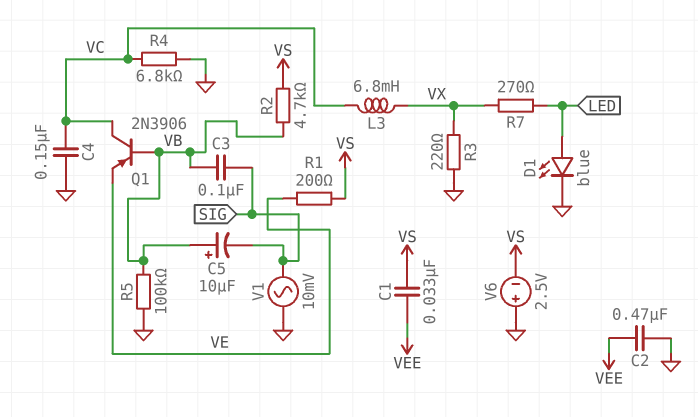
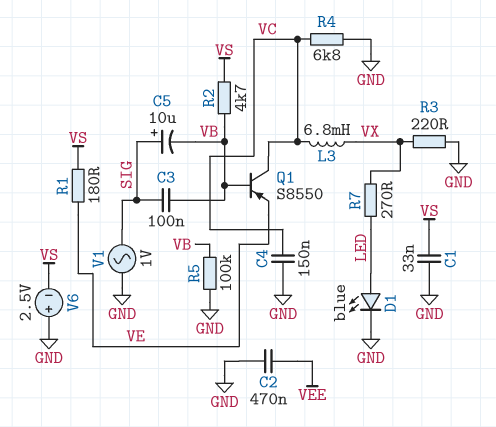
C1: 33nF (VEE, VS) -> 33nF (GND, VS)
C5: 10uF (plus VB, minus SIG) -> 10uF (plus SIG, minus VB)
Q1: PNP 2N3906 (B VB, C VC, E VE) -> PNP S8550 (B VB, C VC, E VE)
R1: 200 (VE, VS) -> 180 (VE, VS)
V1: AC 10mV (GND, SIG) -> AC 1V (GND, SIG)

